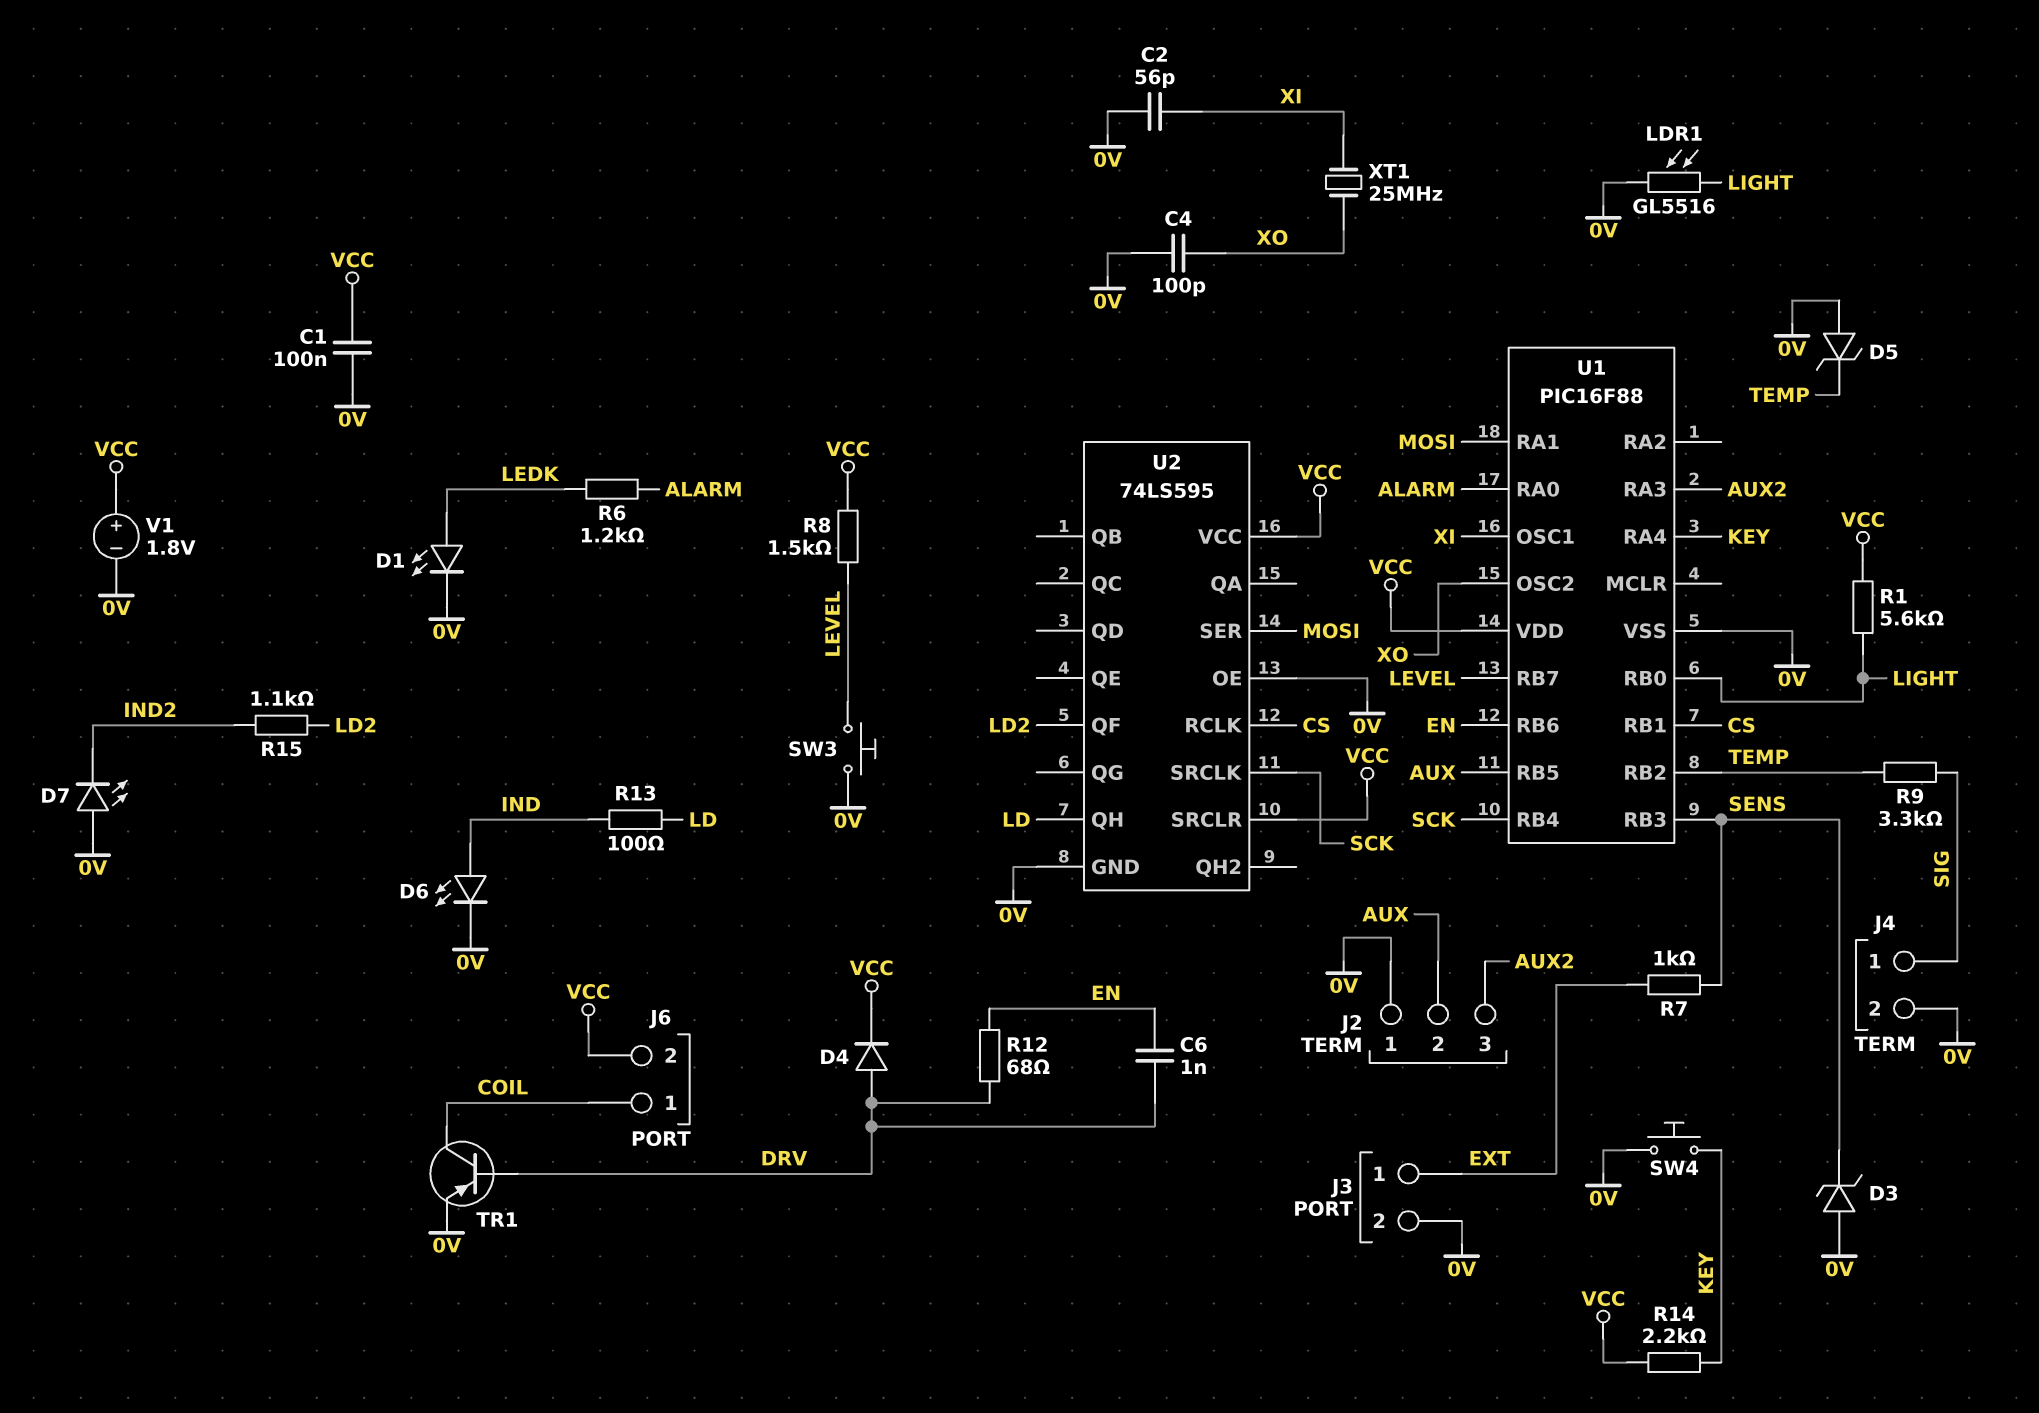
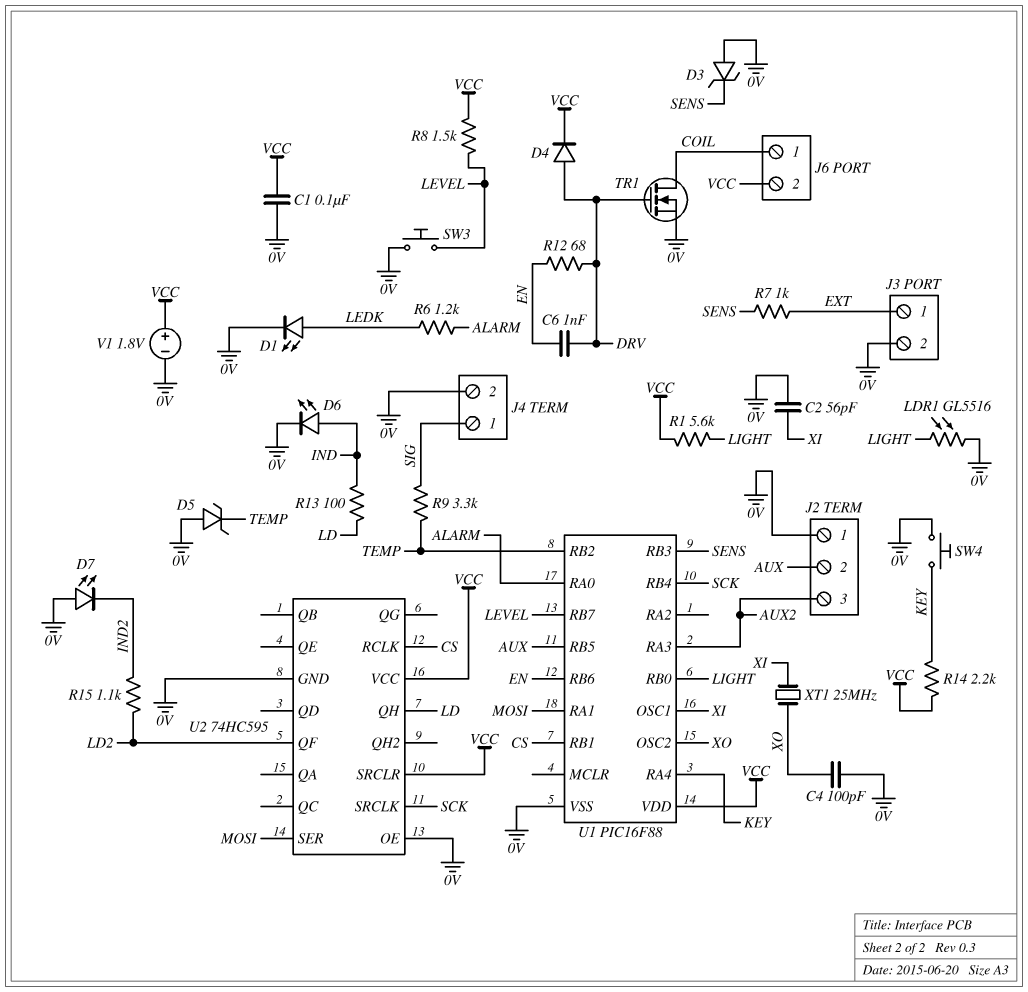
TR1: PNP (B DRV, C COIL, E 0V) -> NMOS (G DRV, D COIL, S 0V)
U2: 74LS595 -> 74HC595

